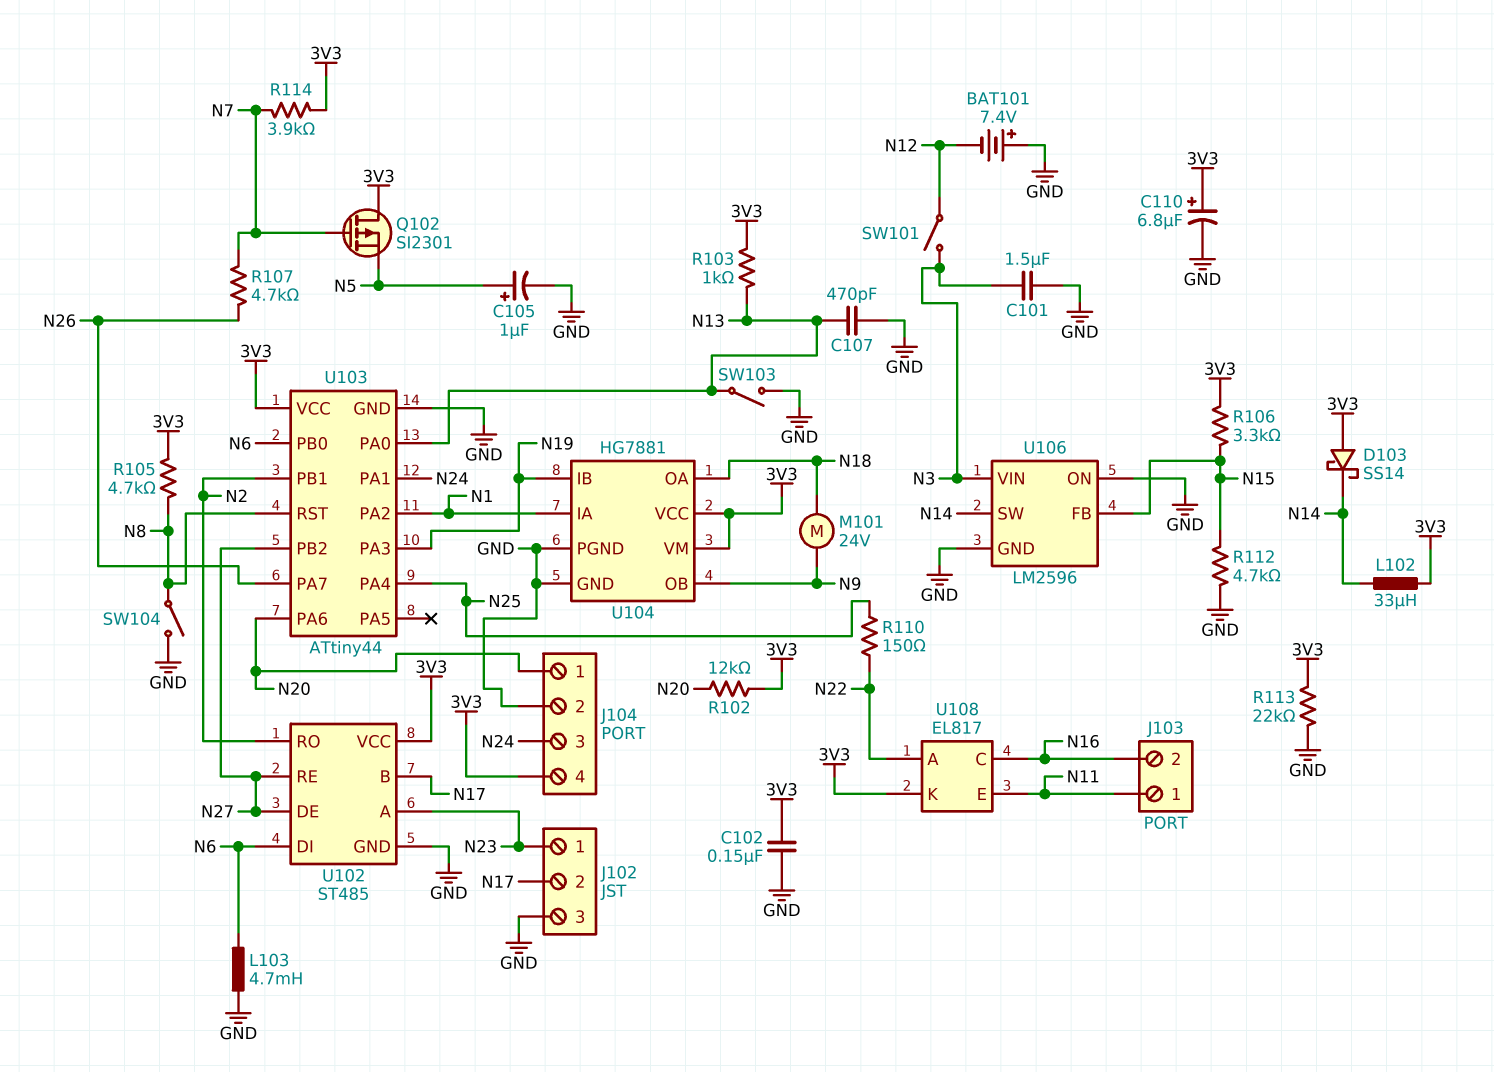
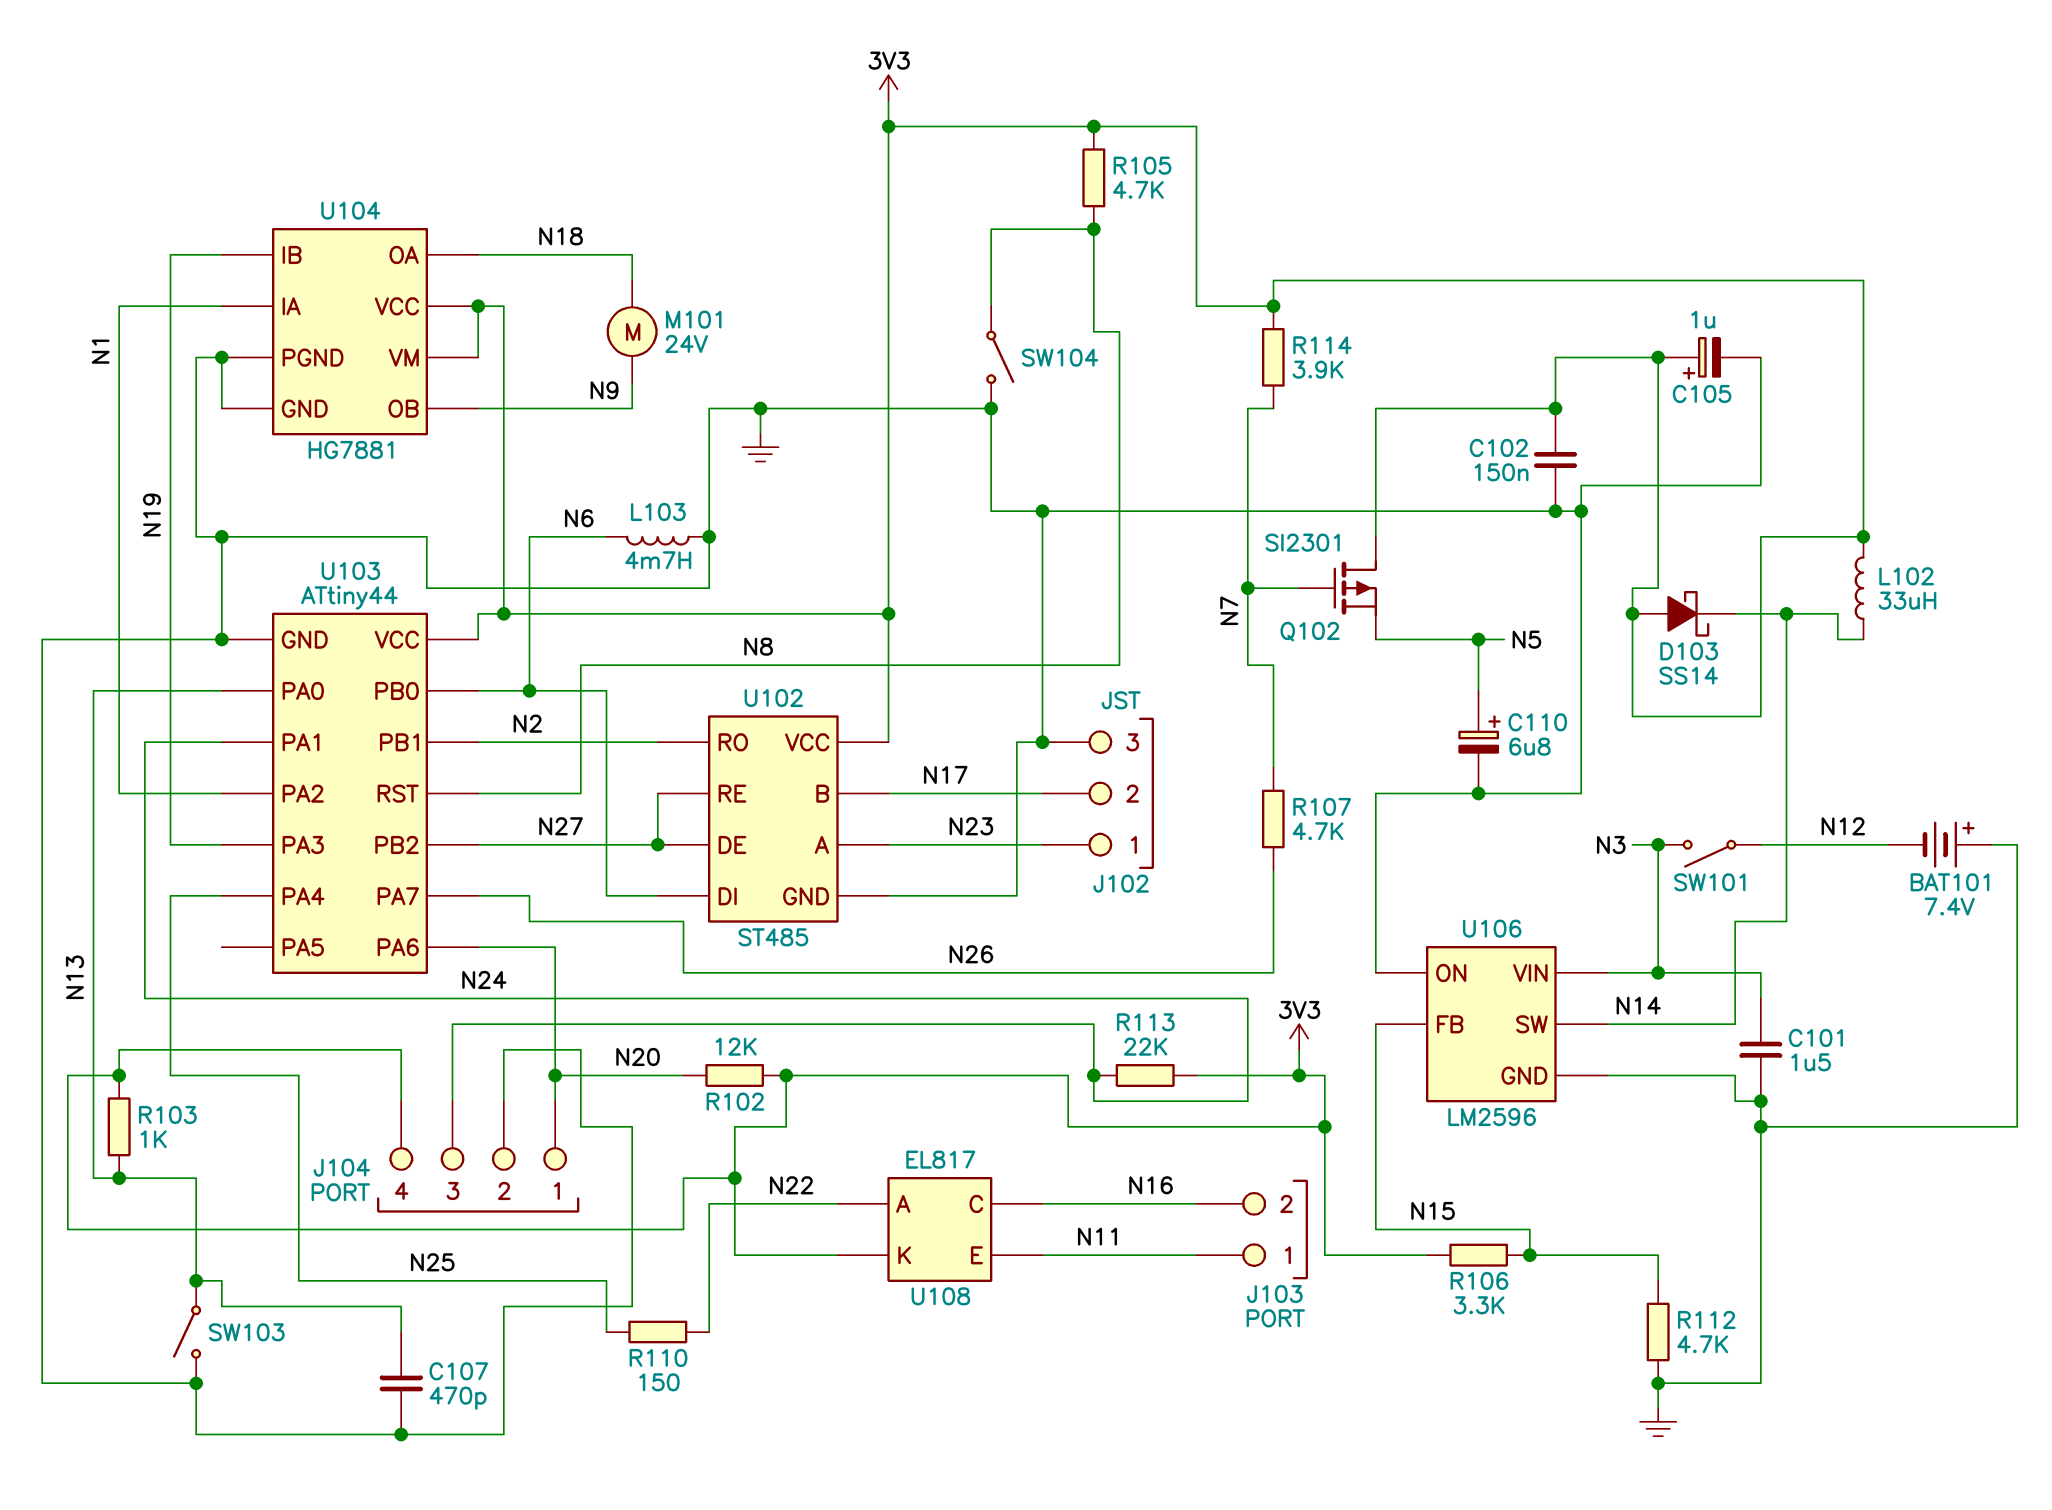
C105: 1uF (plus N5, minus GND) -> 1uF (plus 3V3, minus GND)
C110: 6.8uF (plus 3V3, minus GND) -> 6.8uF (plus N5, minus GND)
R113: 22k (3V3, GND) -> 22k (3V3, N24)

